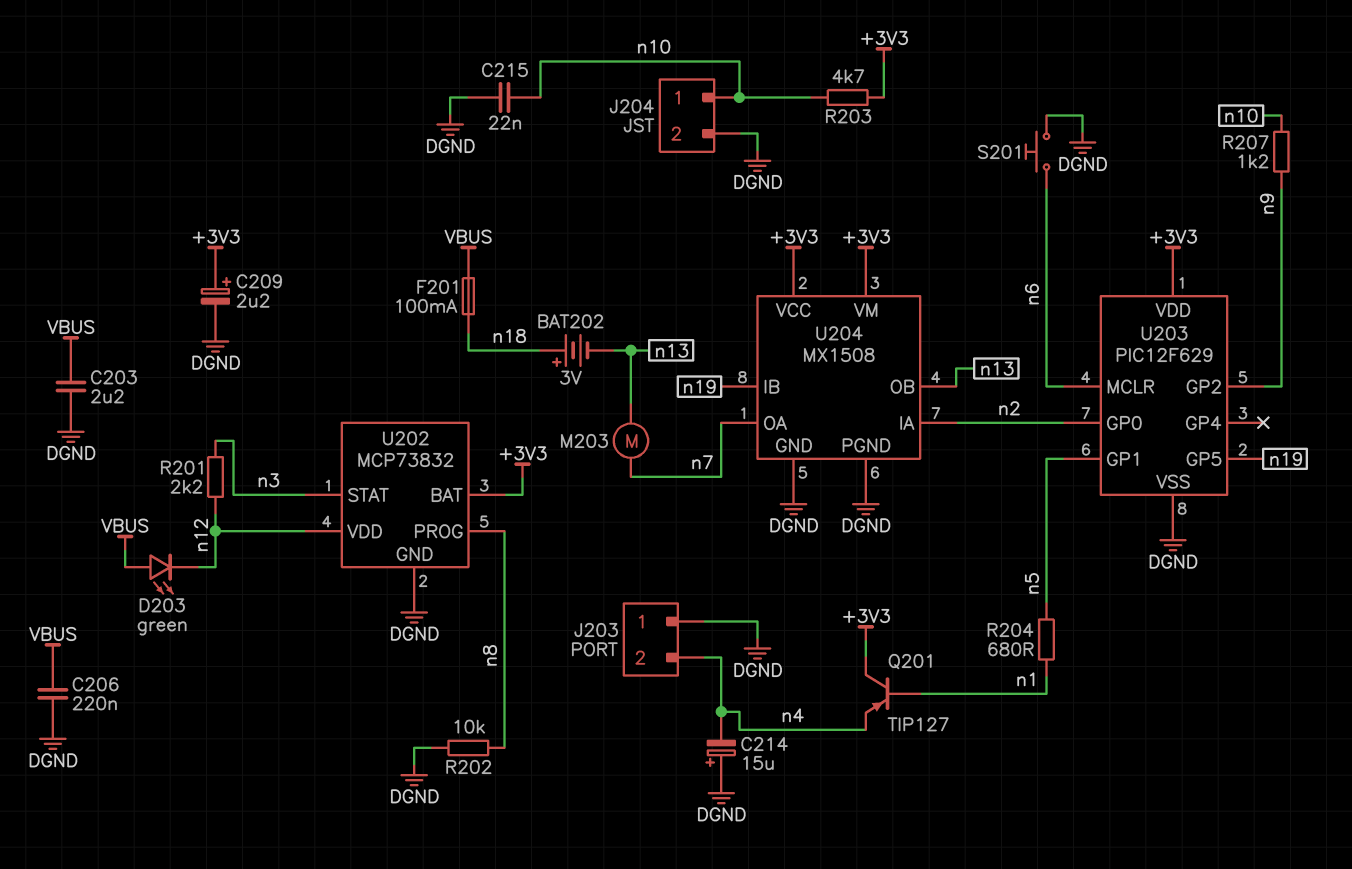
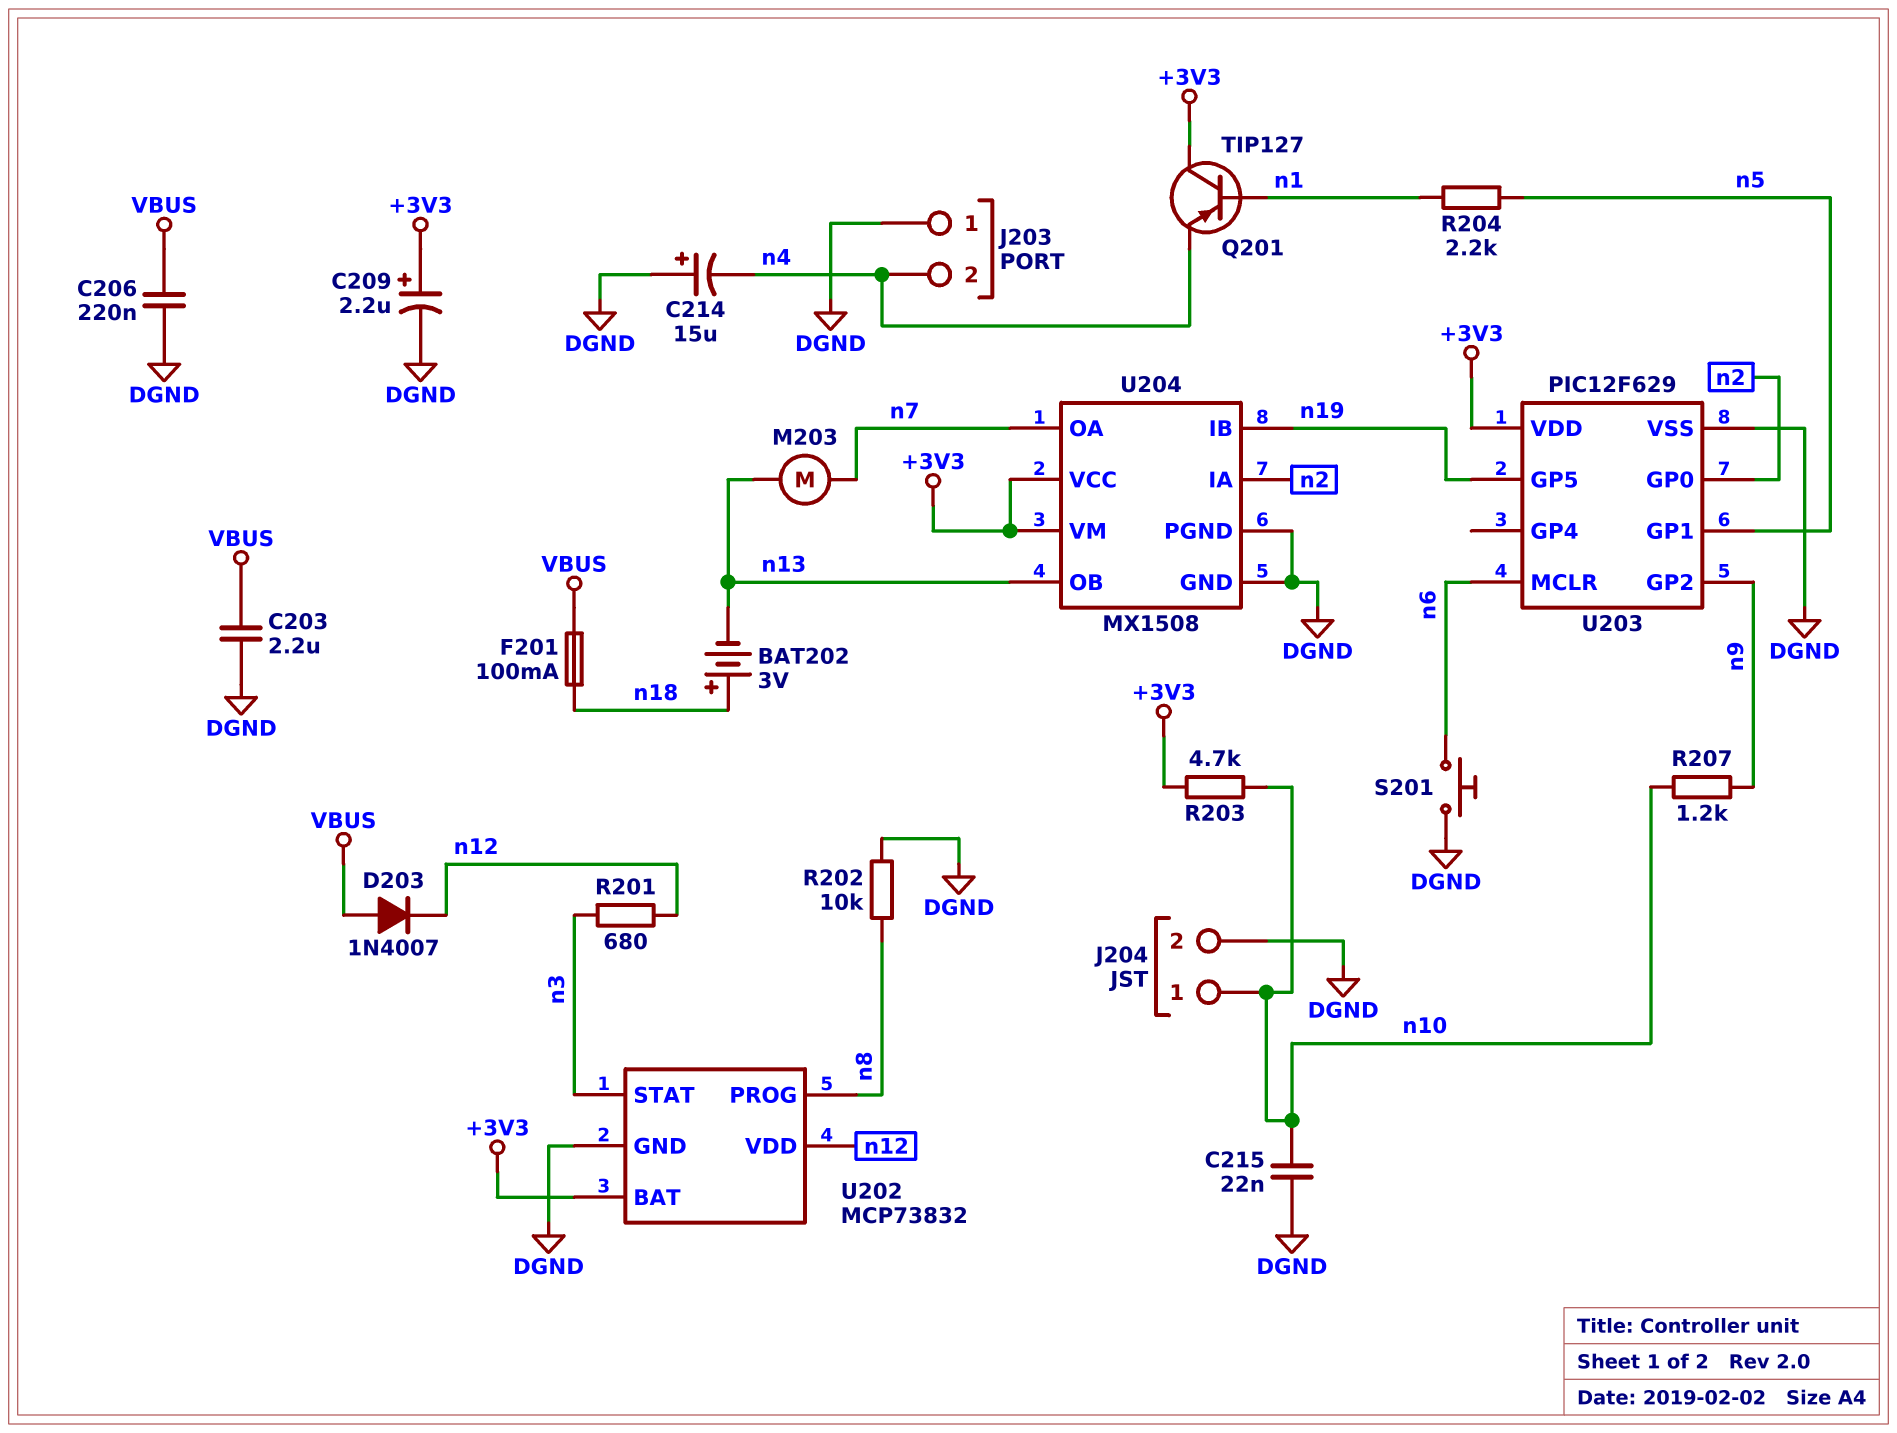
D203: LED green (A VBUS, K n12) -> diode 1N4007 (A VBUS, K n12)
R201: 2.2k (n3, n12) -> 680 (n3, n12)
R204: 680 (n1, n5) -> 2.2k (n1, n5)

